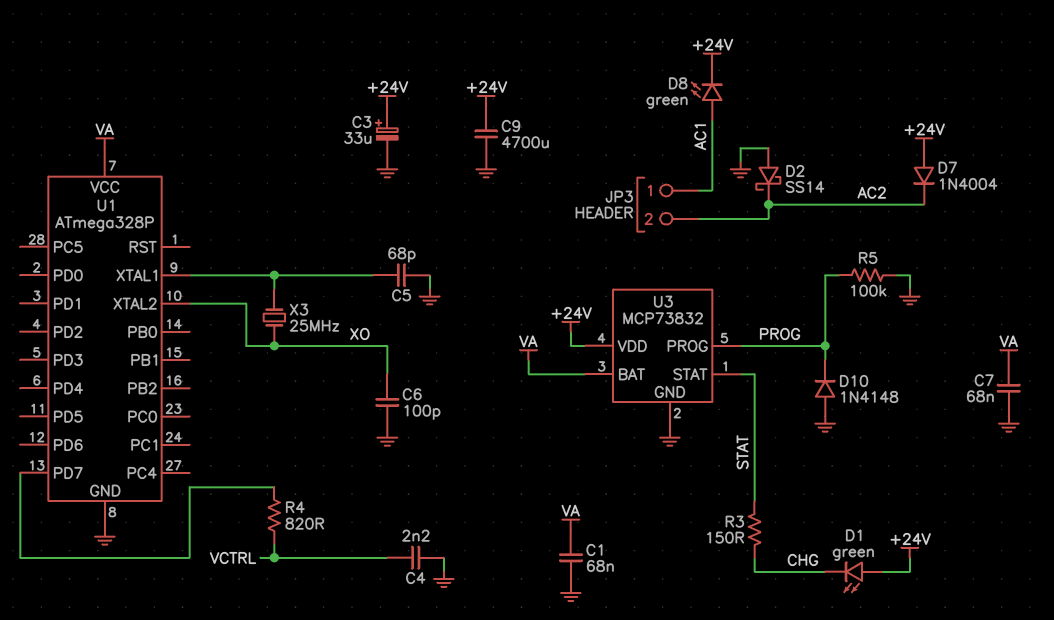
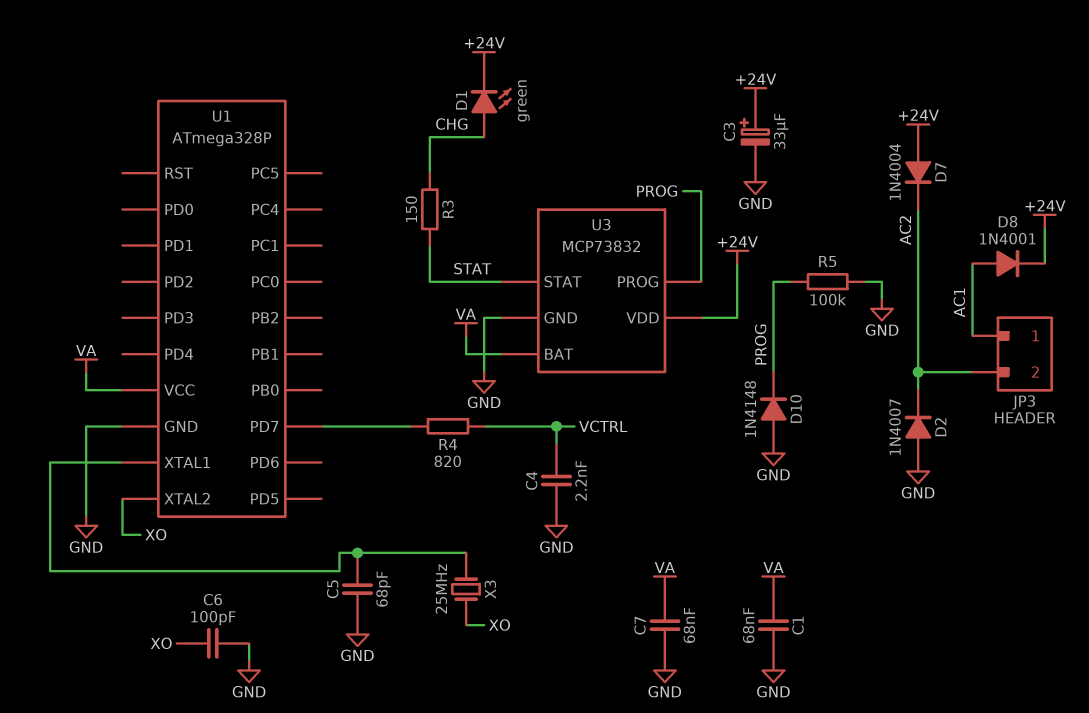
C9: 4700uF (+24V, GND) -> none
D1: LED green (A +24V, K CHG) -> LED green (A CHG, K +24V)
D2: schottky SS14 (A GND, K AC2) -> diode 1N4007 (A GND, K AC2)
D8: LED green (A AC1, K +24V) -> diode 1N4001 (A AC1, K +24V)

